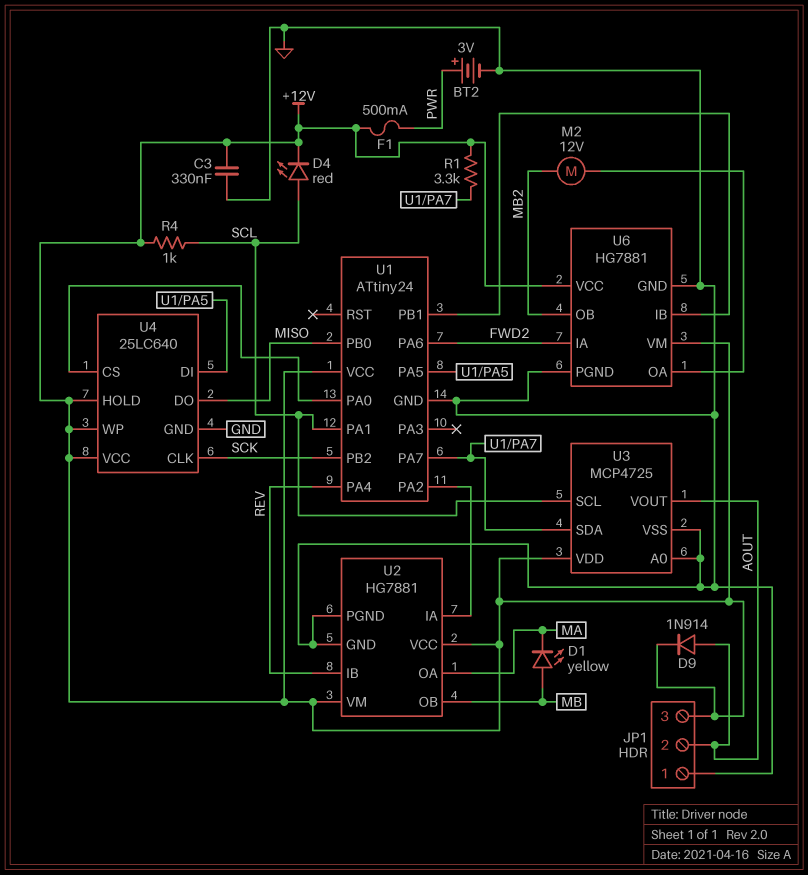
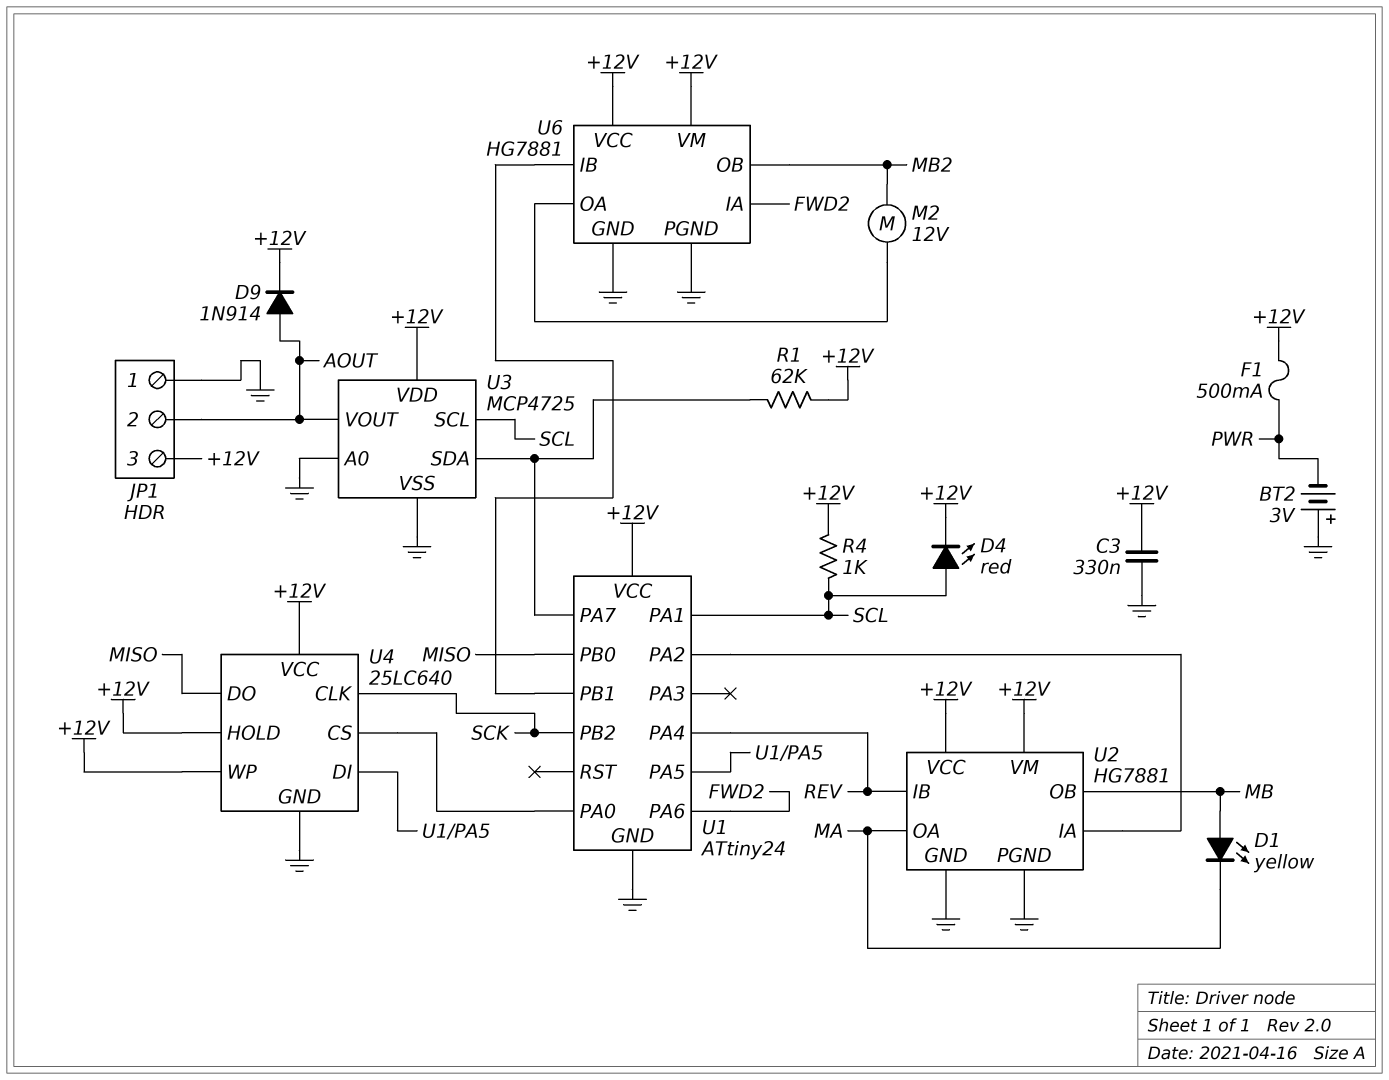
BT2: 3V (plus PWR, minus GND) -> 3V (plus GND, minus PWR)
R1: 3.3k (+12V, U1/PA7) -> 62k (+12V, U1/PA7)

